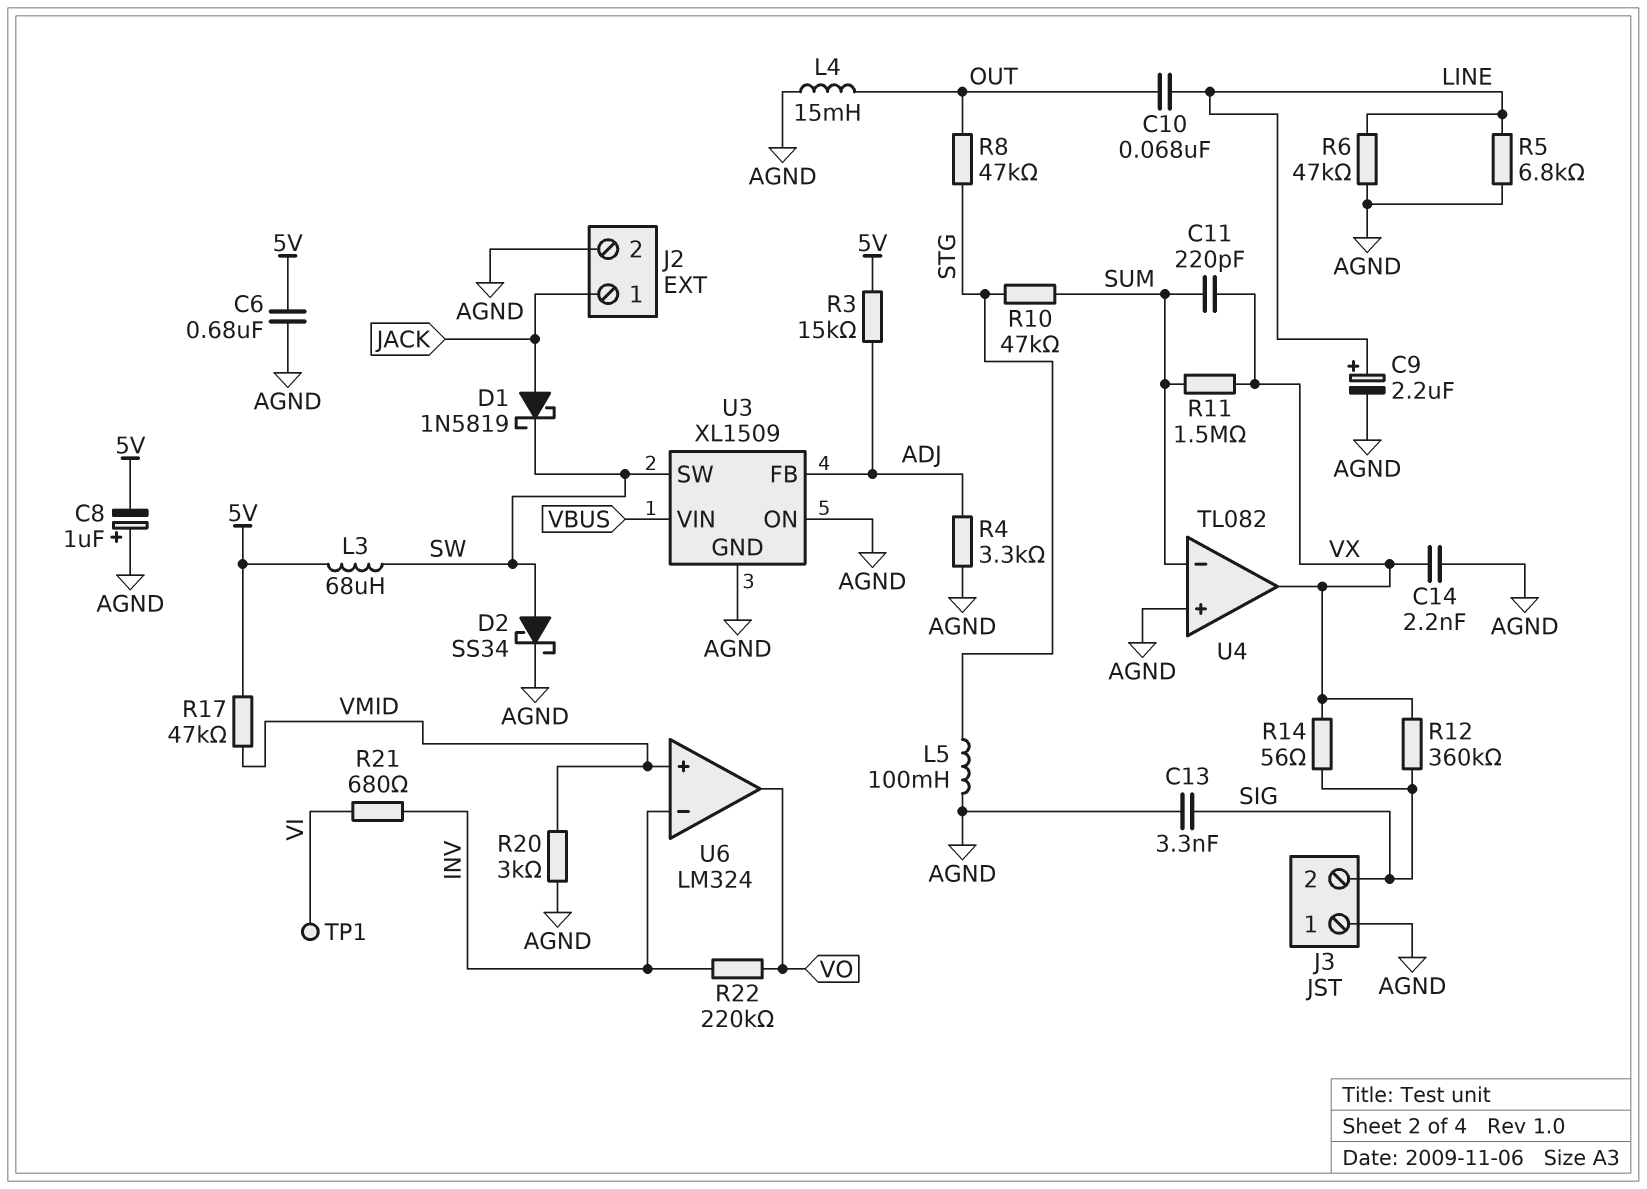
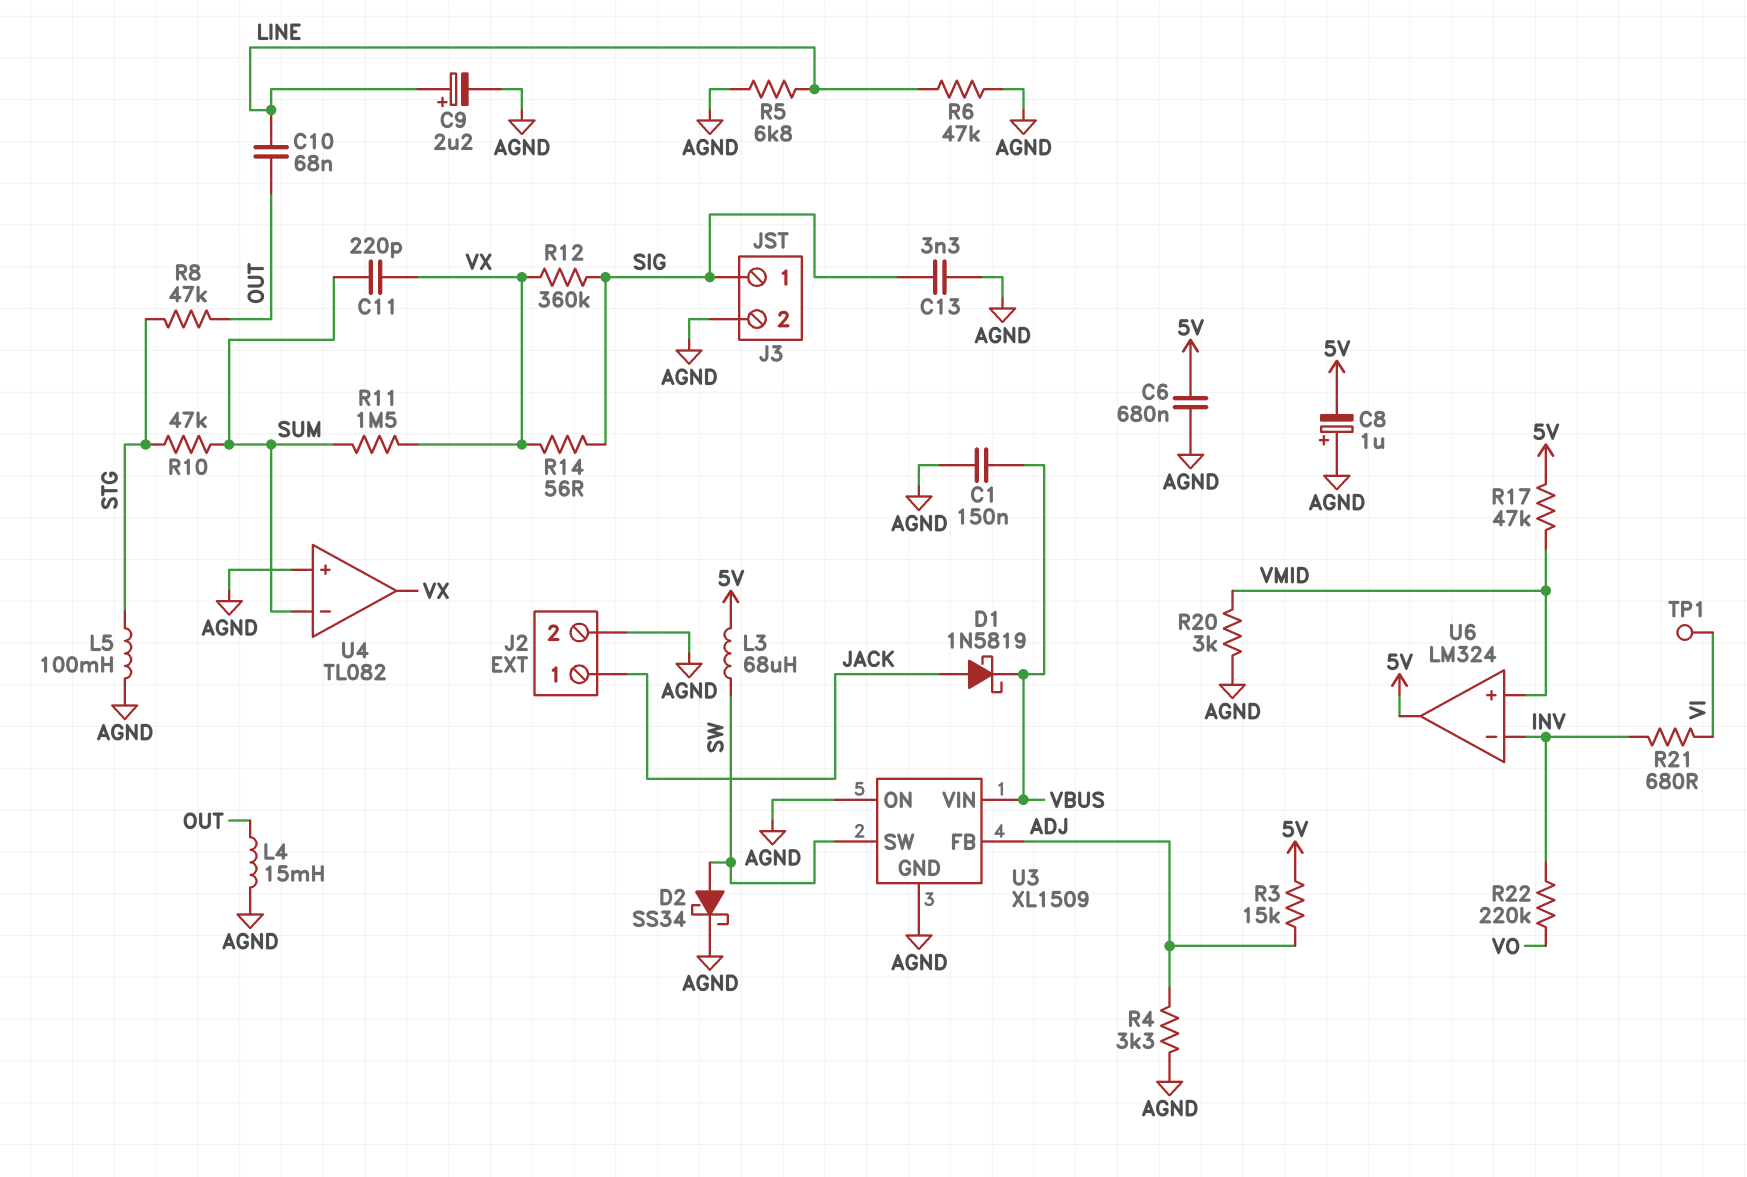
C1: none -> 150nF (AGND, VBUS)
C14: 2.2nF (AGND, VX) -> none
D1: schottky 1N5819 (A JACK, K SW) -> schottky 1N5819 (A JACK, K VBUS)
J3 pin 1: AGND -> SIG
J3 pin 2: SIG -> AGND
U6 pin out: VO -> 5V

